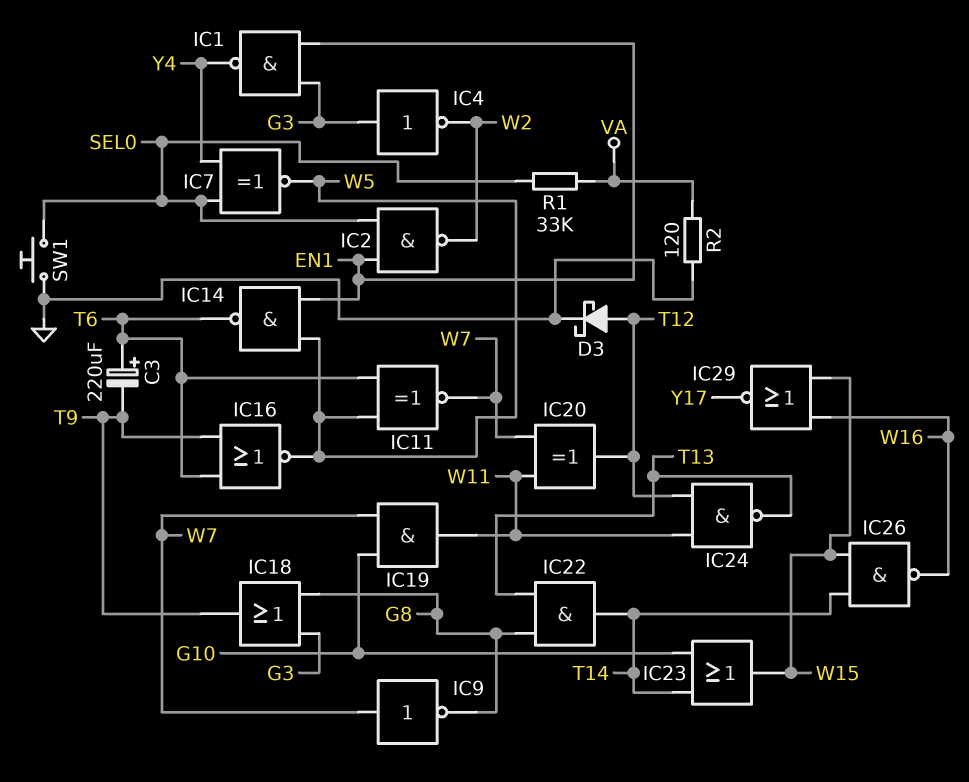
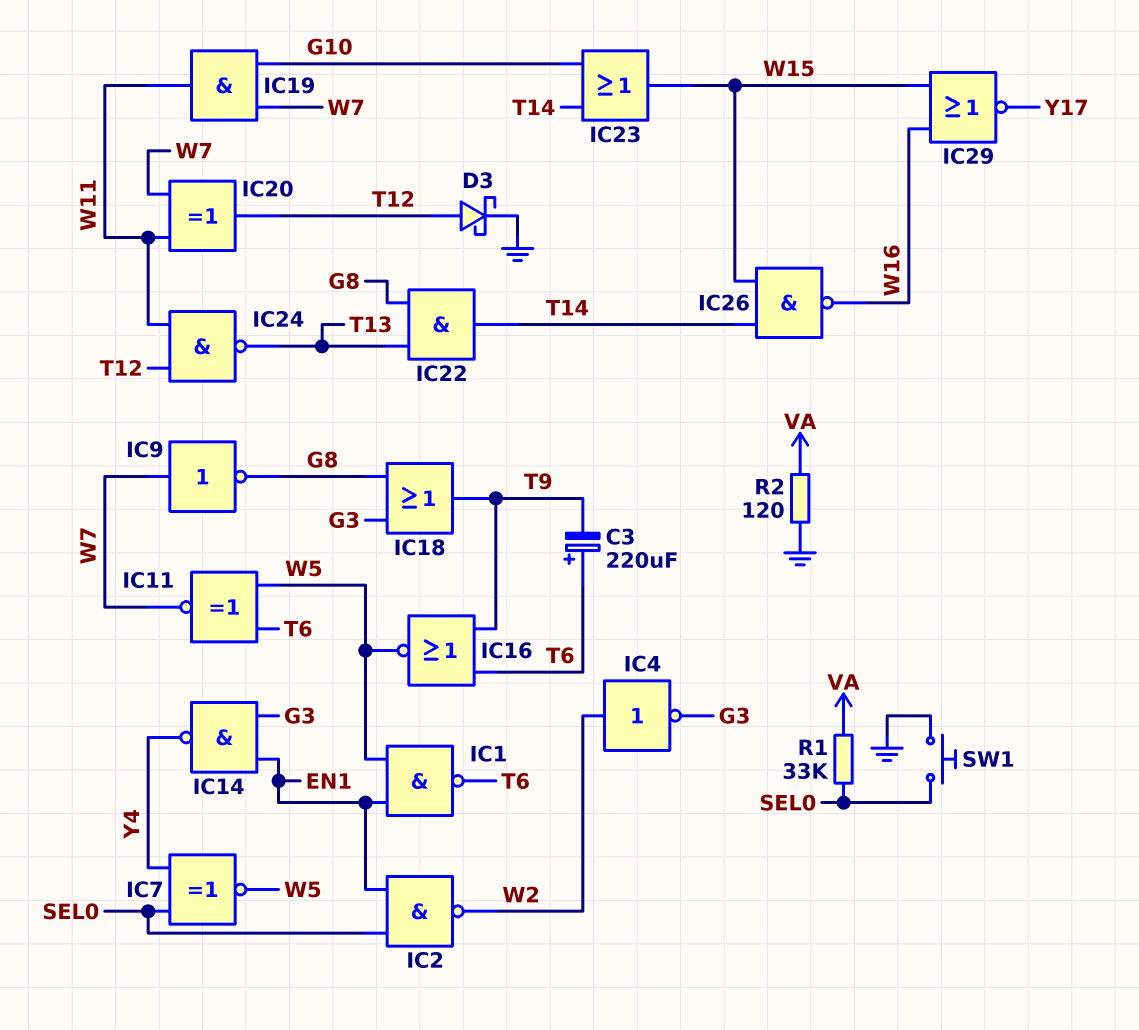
IC1: NAND (in EN1, in G3, out Y4) -> NAND (in EN1, in W5, out T6)
IC4: NOT (in G3, out W2) -> NOT (in W2, out G3)
IC14: NAND (in EN1, in W5, out T6) -> NAND (in EN1, in G3, out Y4)

